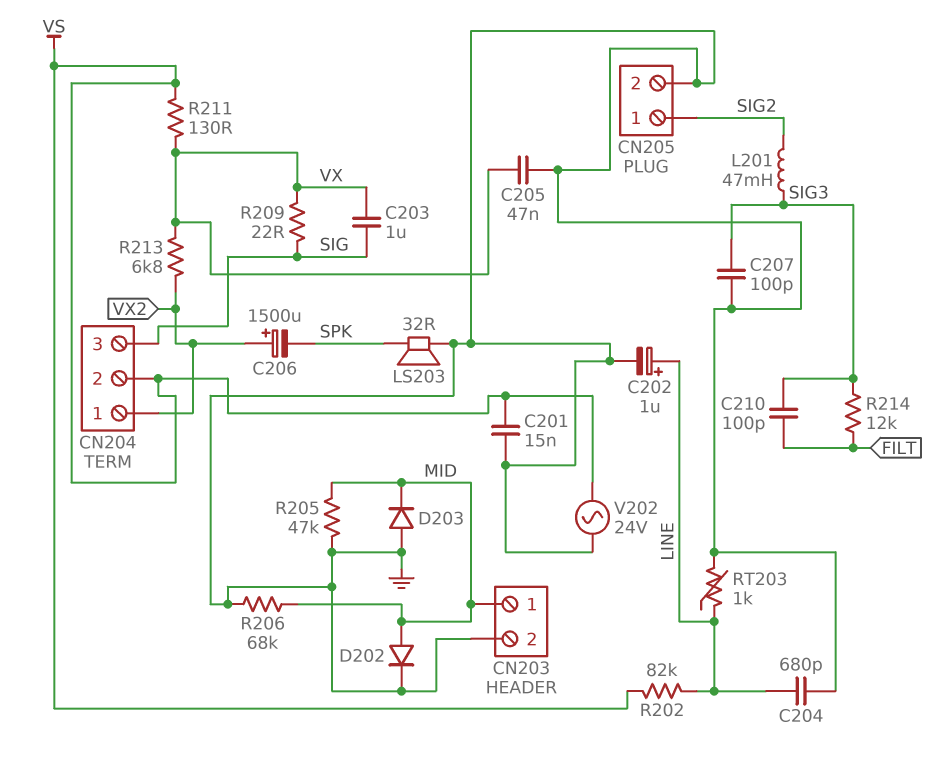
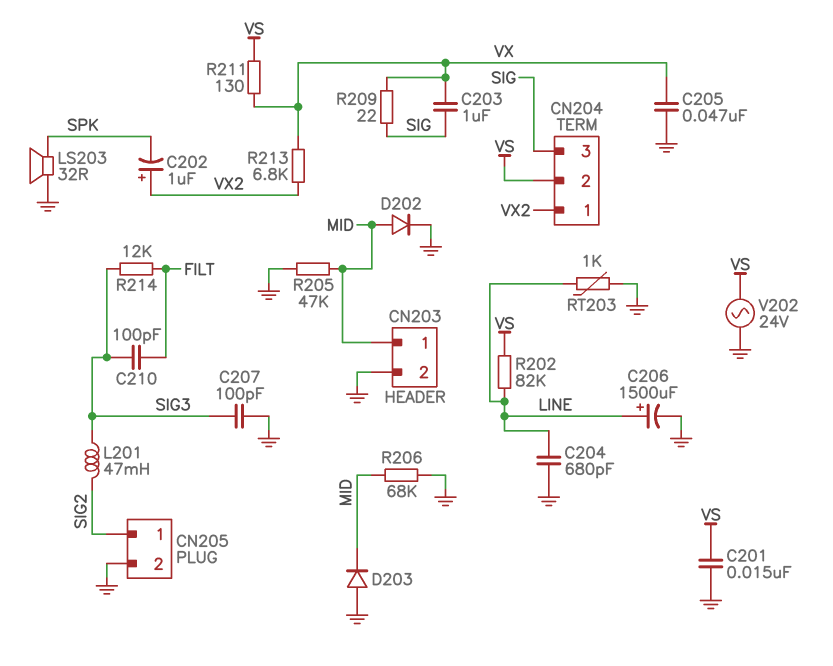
C202: 1uF (plus LINE, minus GND) -> 1uF (plus VX2, minus SPK)
C206: 1500uF (plus VX2, minus SPK) -> 1500uF (plus LINE, minus GND)

